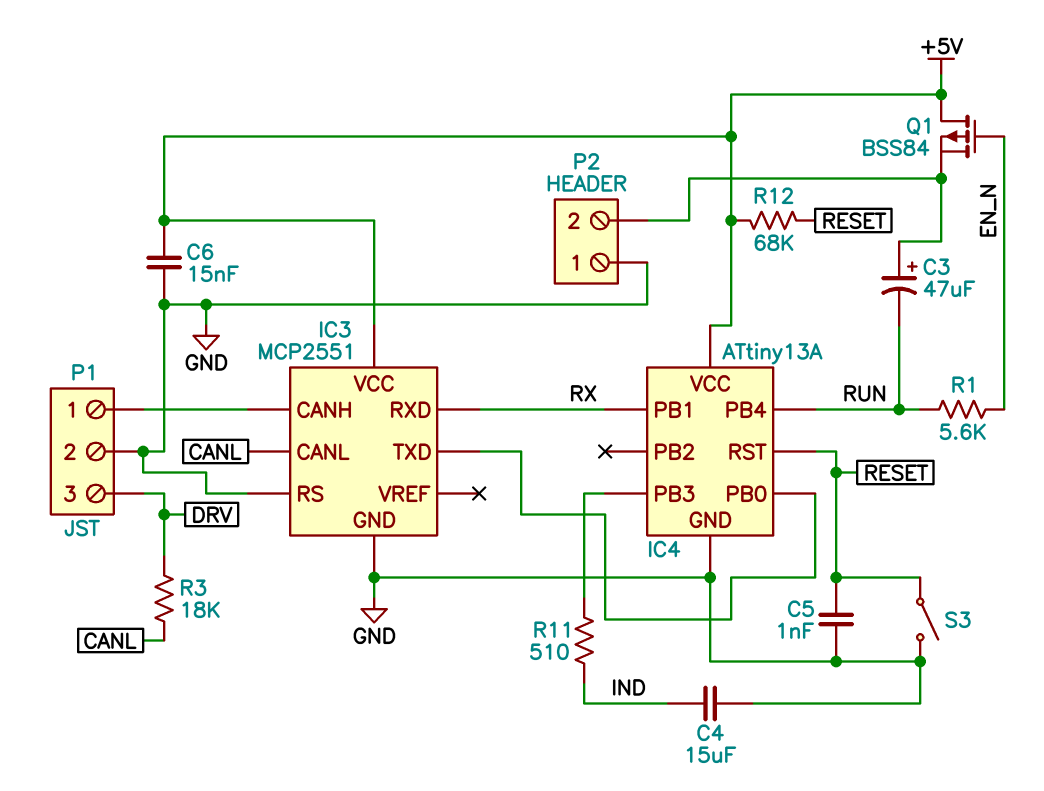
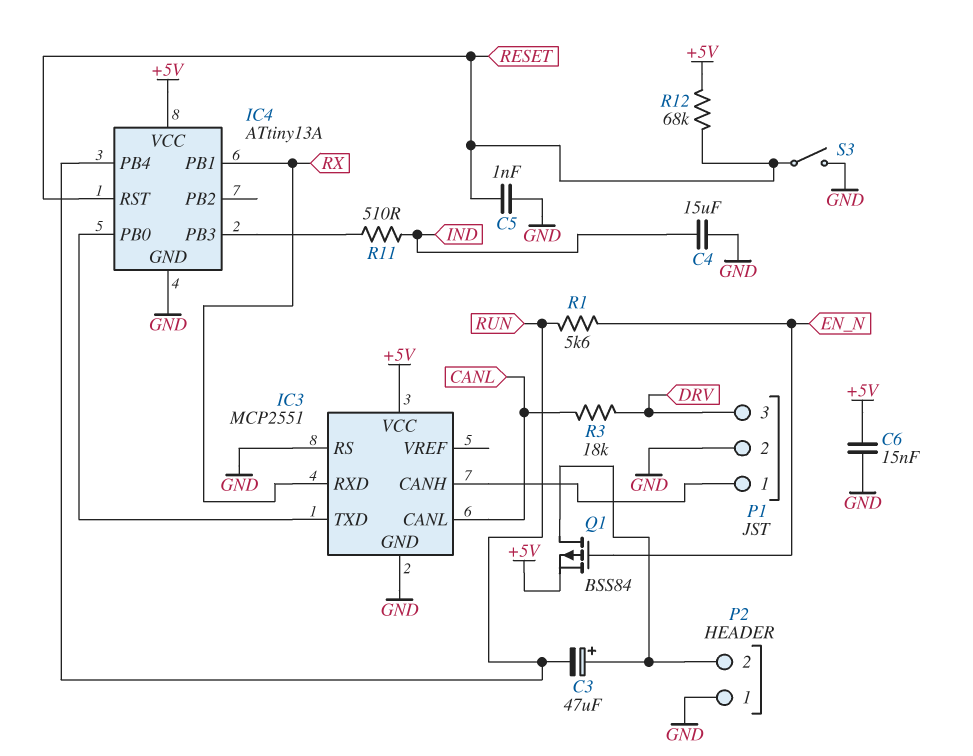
Q1: PMOS BSS84 (G EN_N, D +5V, S P2/2) -> PMOS BSS84 (G EN_N, D P2/2, S +5V)

